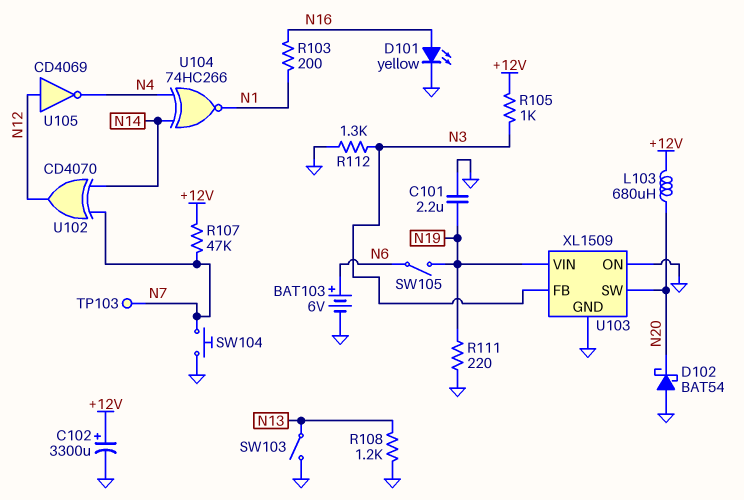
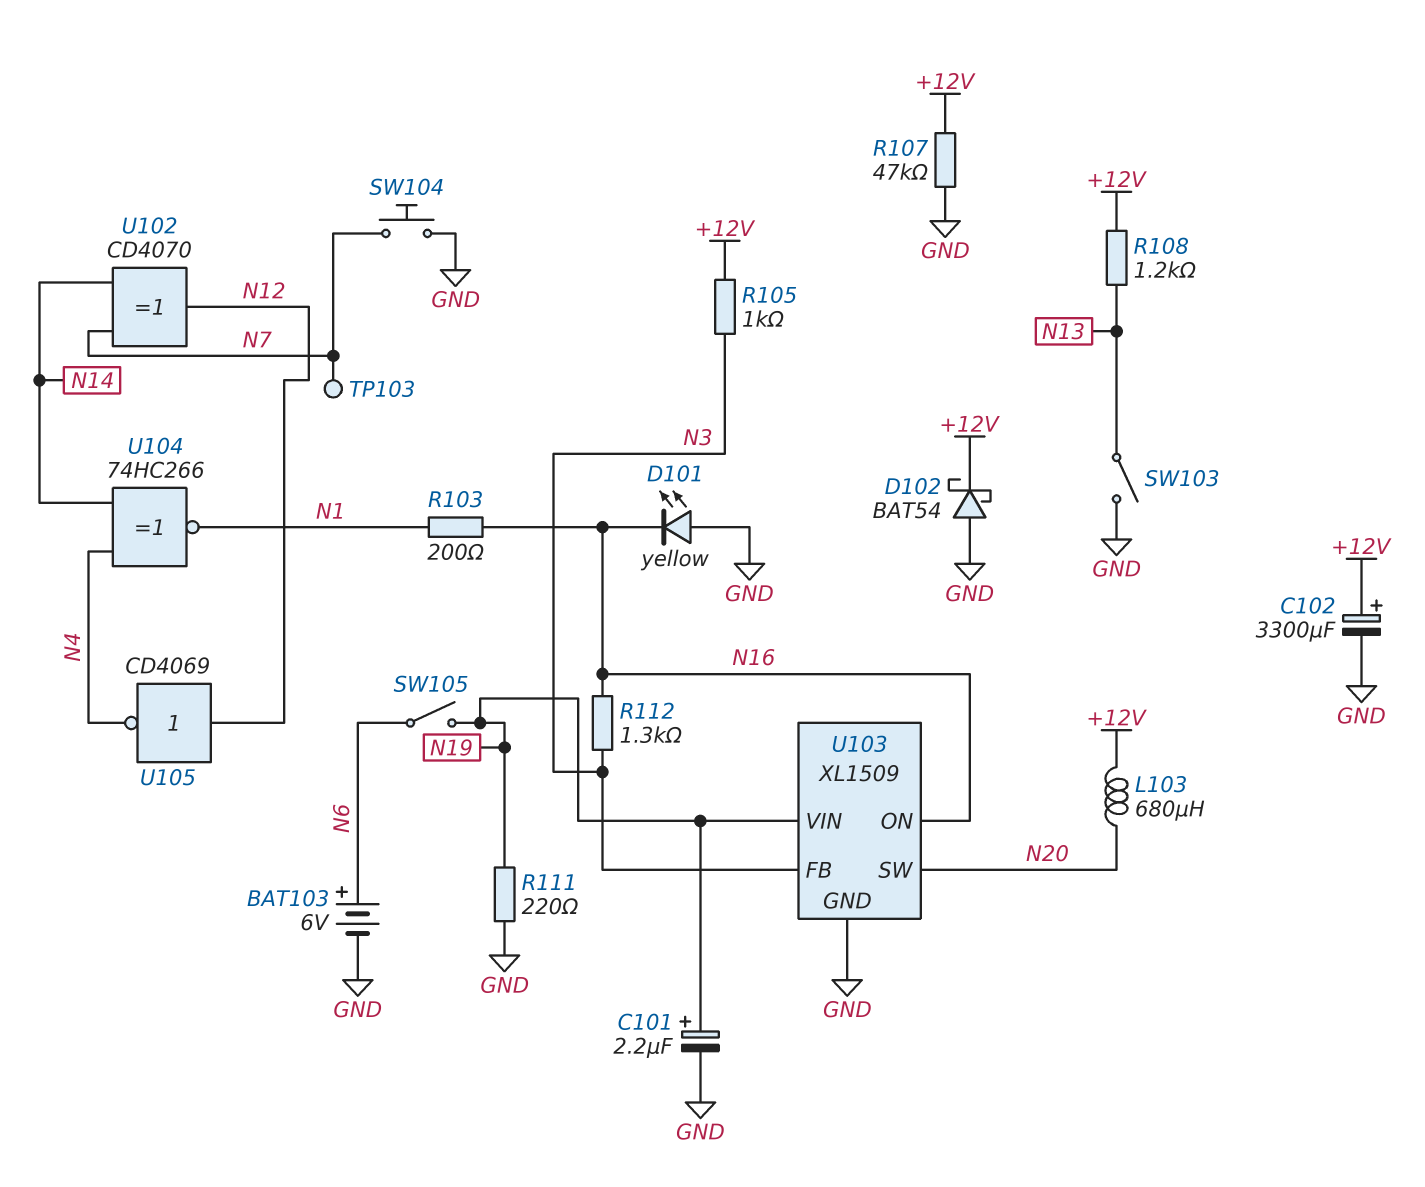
C101: 2.2uF (GND, N19) -> 2.2uF (plus N19, minus GND)
D101: LED yellow (A N16, K GND) -> LED yellow (A GND, K N16)
D102: schottky BAT54 (A GND, K N20) -> schottky BAT54 (A GND, K +12V)
R107: 47k (+12V, N7) -> 47k (+12V, GND)
R108: 1.2k (GND, N13) -> 1.2k (+12V, N13)
R112: 1.3k (GND, N3) -> 1.3k (N3, N16)
U103 pin ON: GND -> N16

